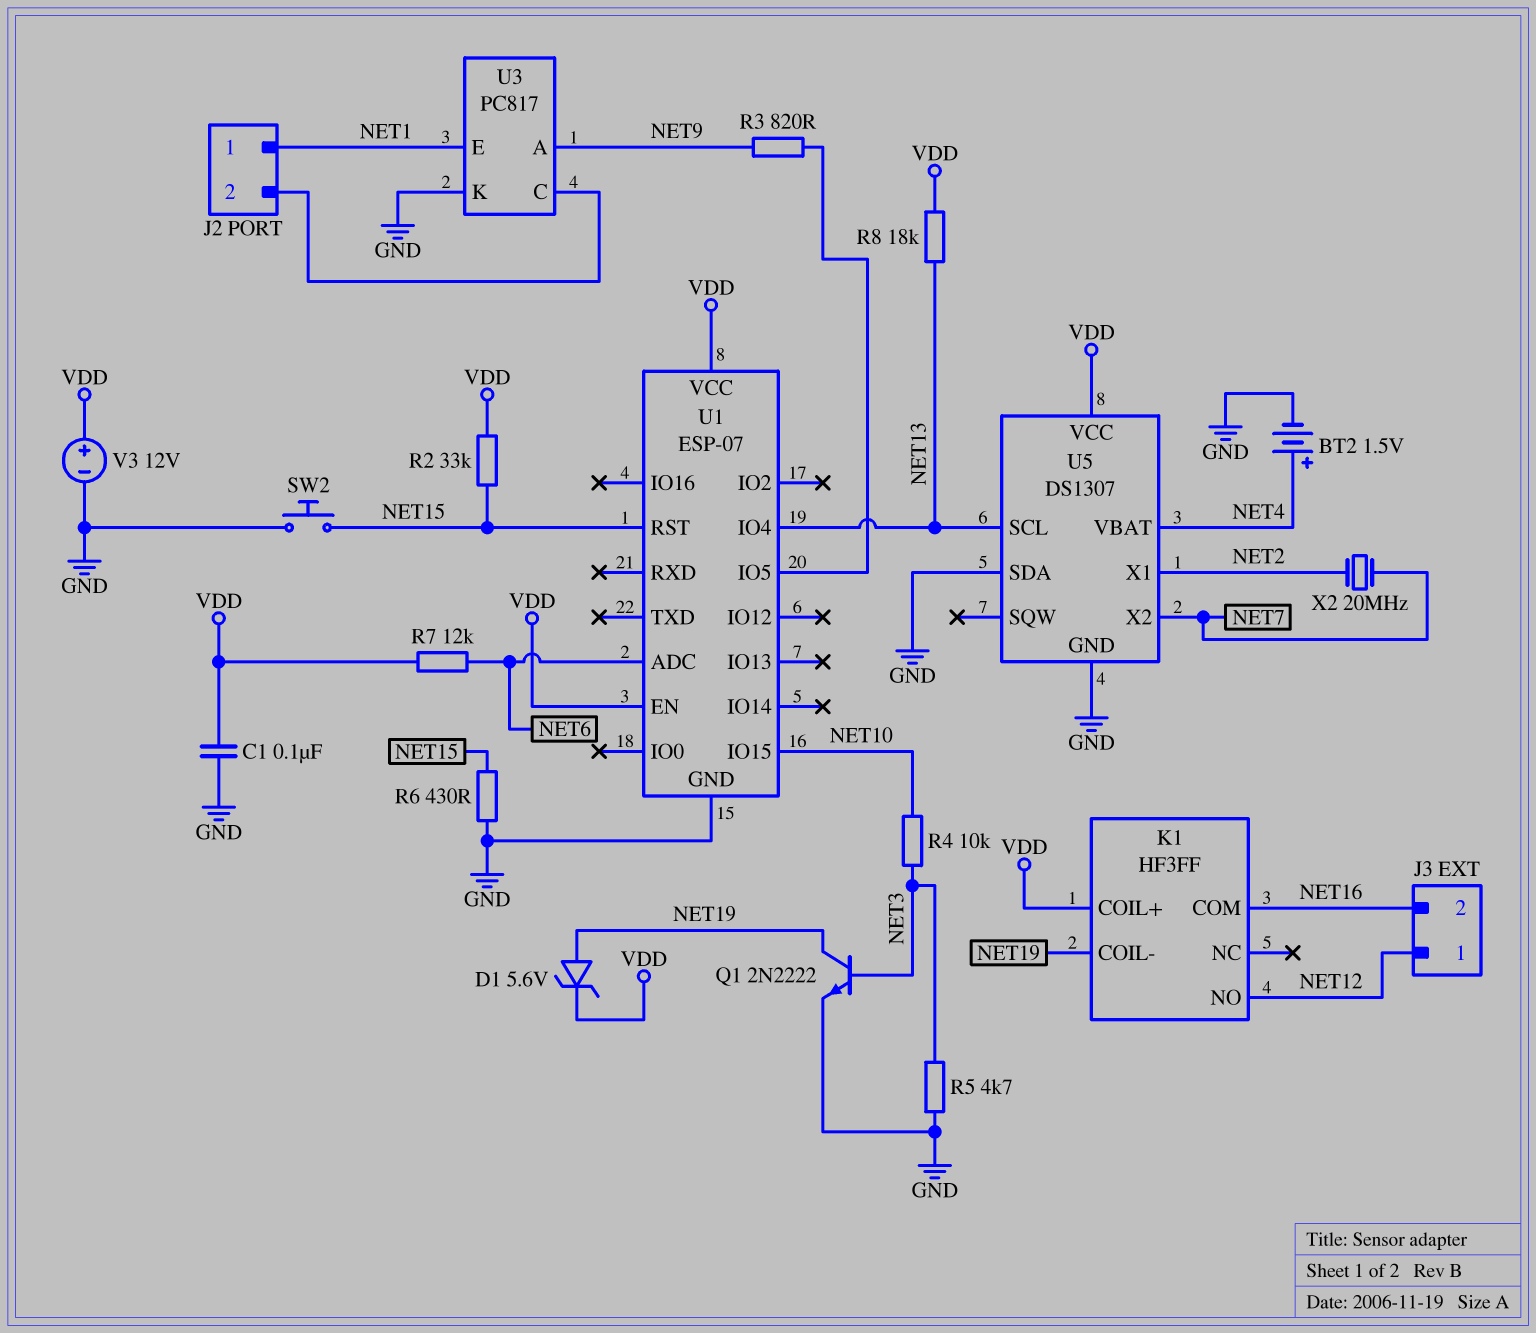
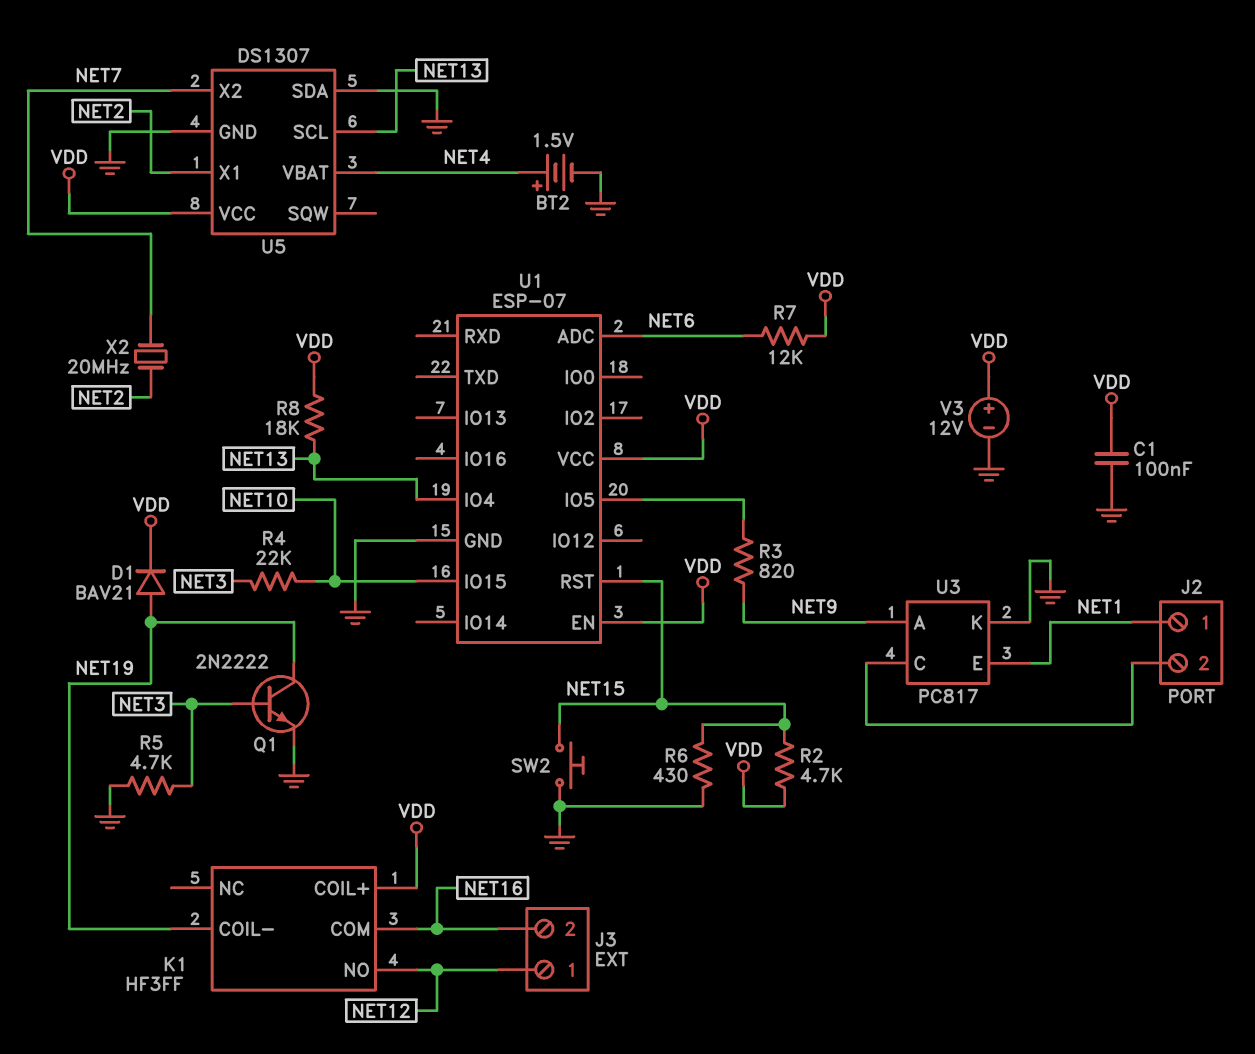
D1: zener 5.6V (A NET19, K VDD) -> diode BAV21 (A NET19, K VDD)
R2: 33k (NET15, VDD) -> 4.7k (NET15, VDD)
R4: 10k (NET3, NET10) -> 22k (NET3, NET10)

